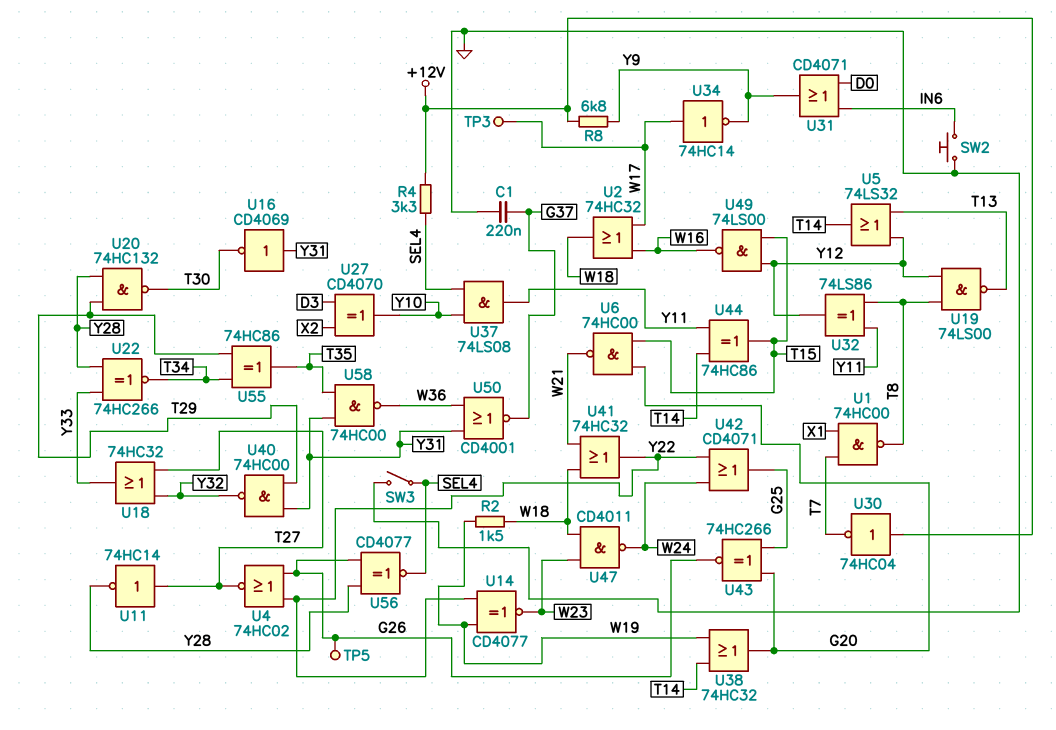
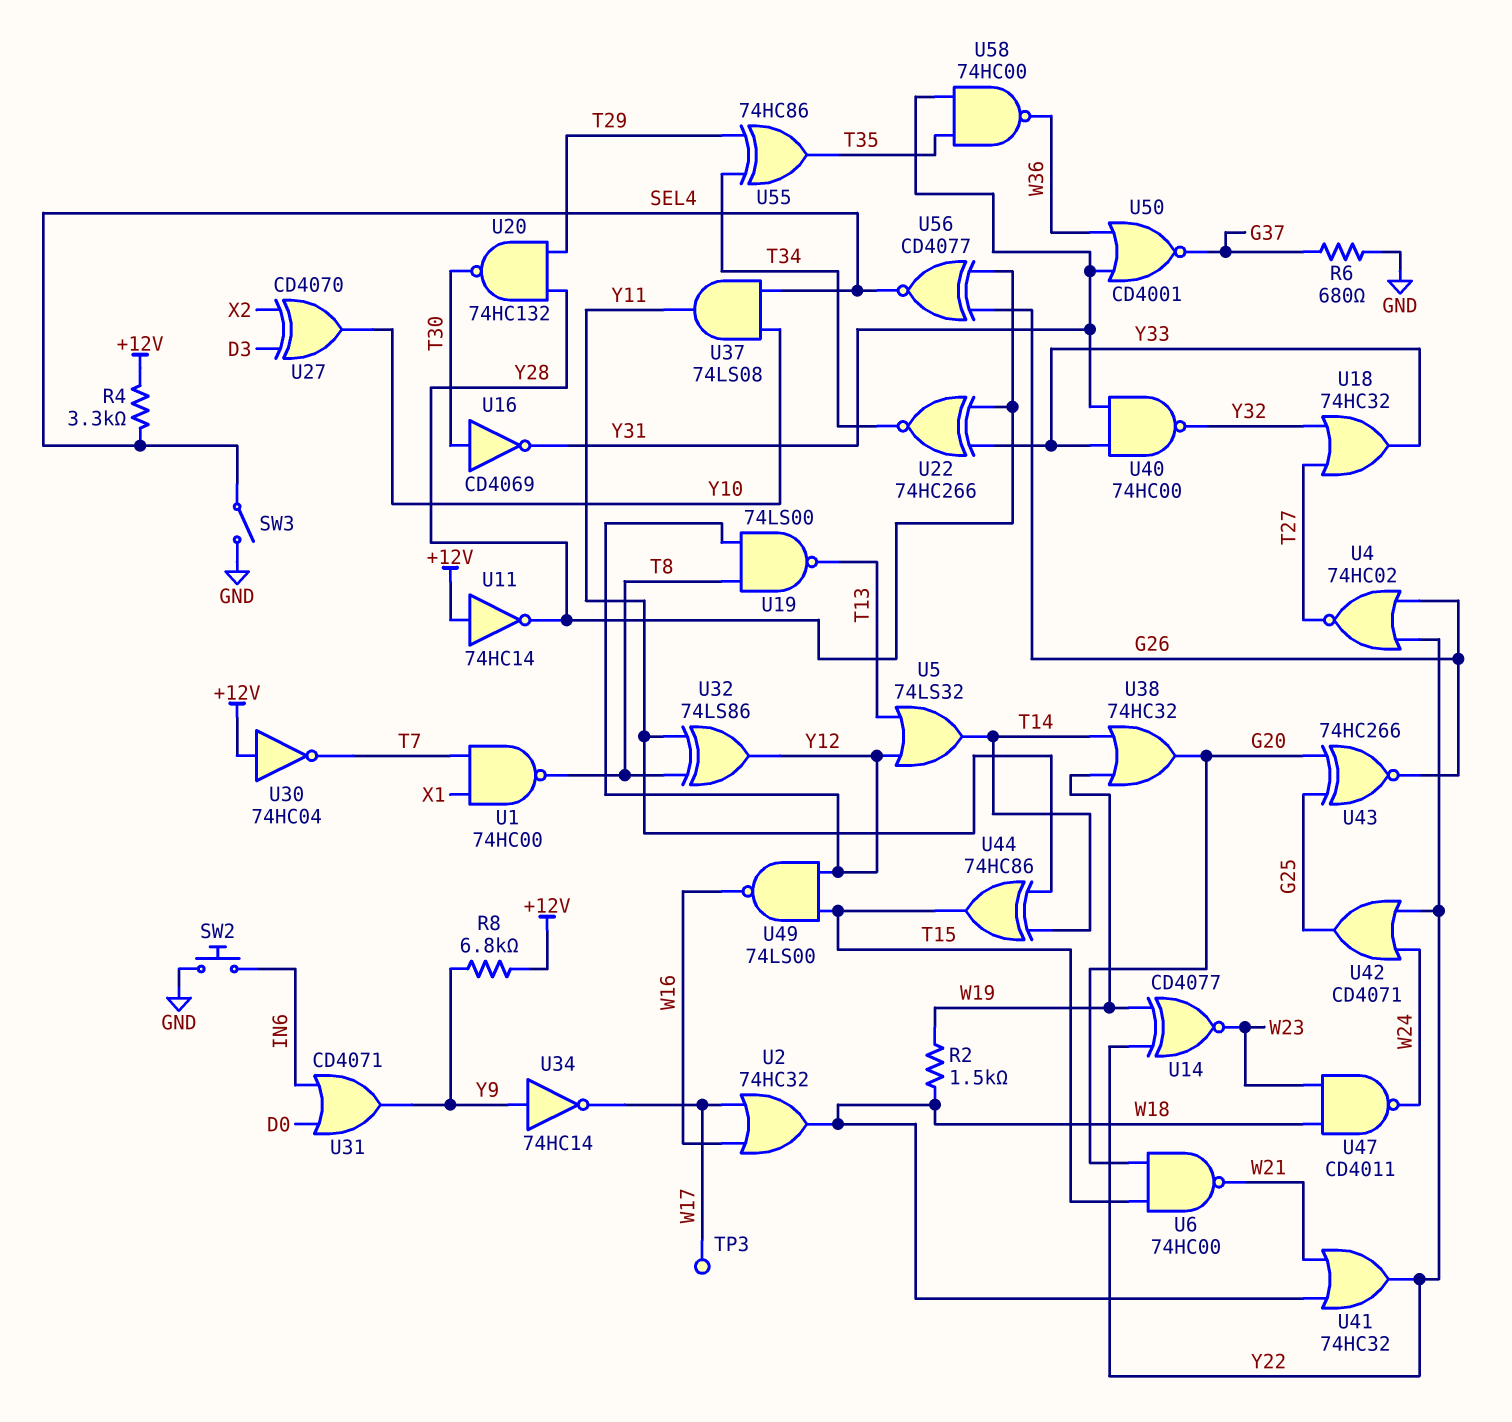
C1: 220nF (G37, GND) -> none
R6: none -> 680 (G37, GND)
TP5: test point (G26) -> none
U11: NOT 74HC14 (in T27, out Y28) -> NOT 74HC14 (in +12V, out Y28)
U16: NOT CD4069 (in Y31, out T30) -> NOT CD4069 (in T30, out Y31)
U34: NOT 74HC14 (in W17, out Y9) -> NOT 74HC14 (in Y9, out W17)
U40: NAND 74HC00 (in T29, in Y31, out Y32) -> NAND 74HC00 (in Y31, in Y33, out Y32)

